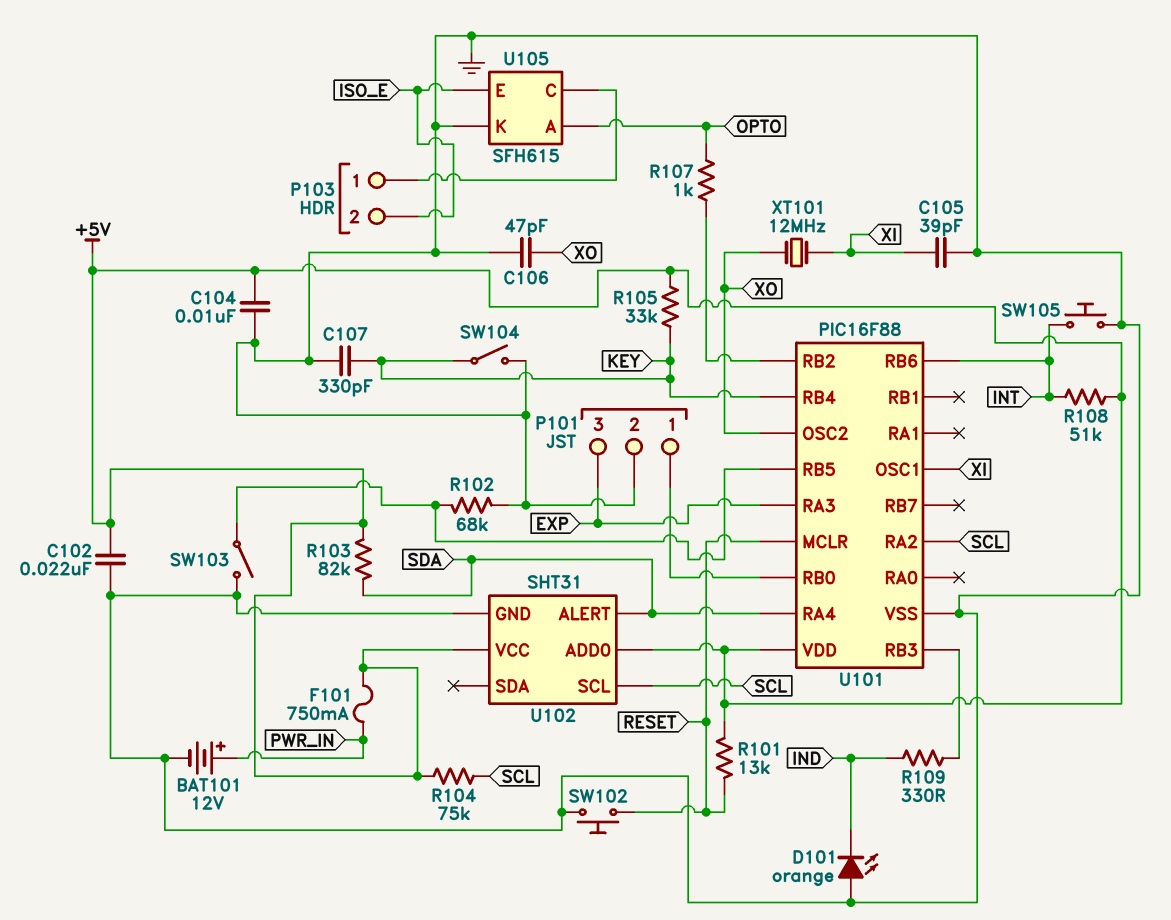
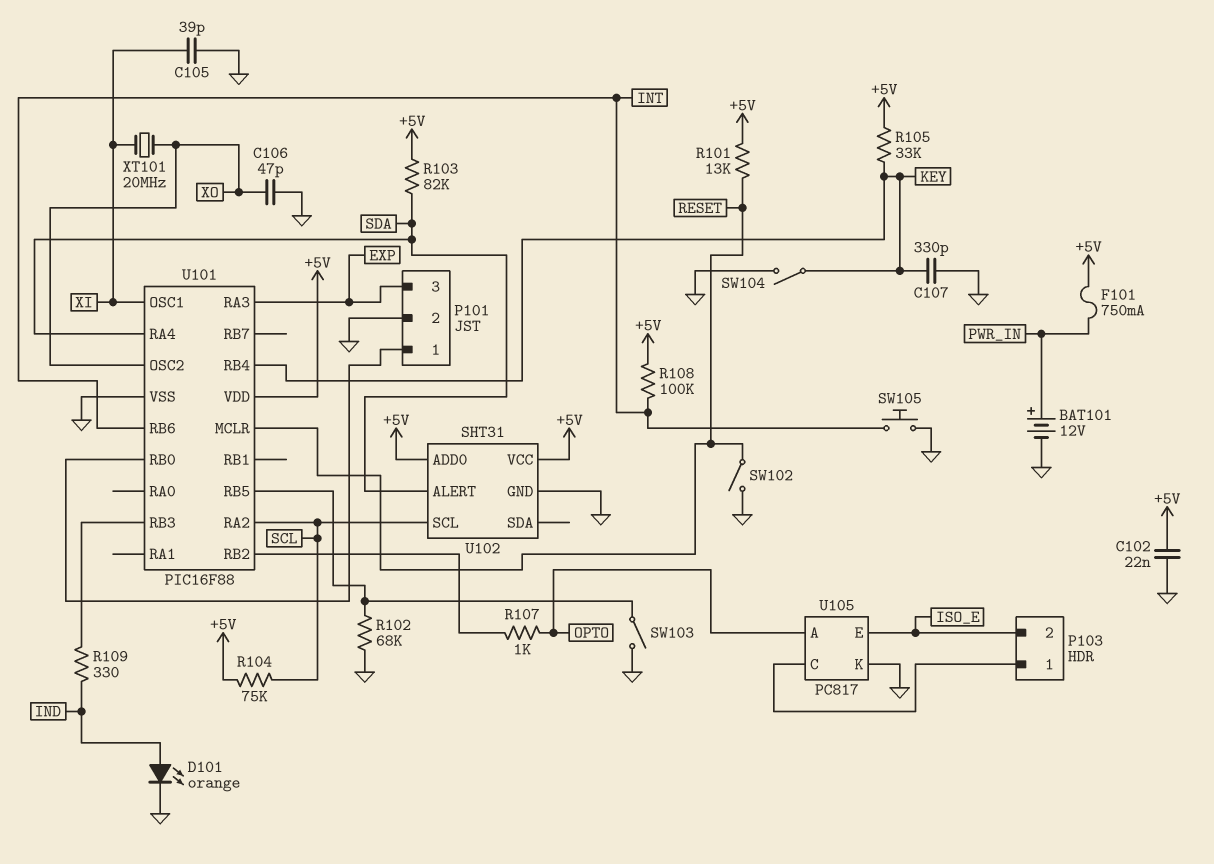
C104: 10nF (+5V, GND) -> none
D101: LED orange (A GND, K IND) -> LED orange (A IND, K GND)
R108: 51k (+5V, INT) -> 100k (+5V, INT)
SW102: button (GND, RESET) -> switch (GND, RESET)
U105: SFH615 -> PC817
XT101: 12MHz (XI, XO) -> 20MHz (XI, XO)

